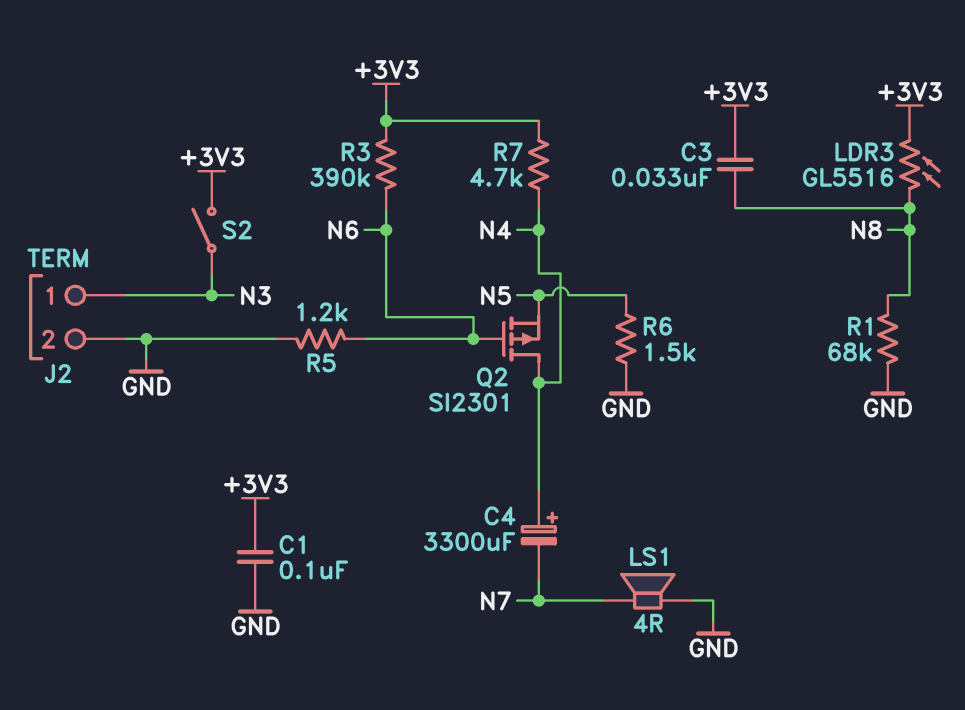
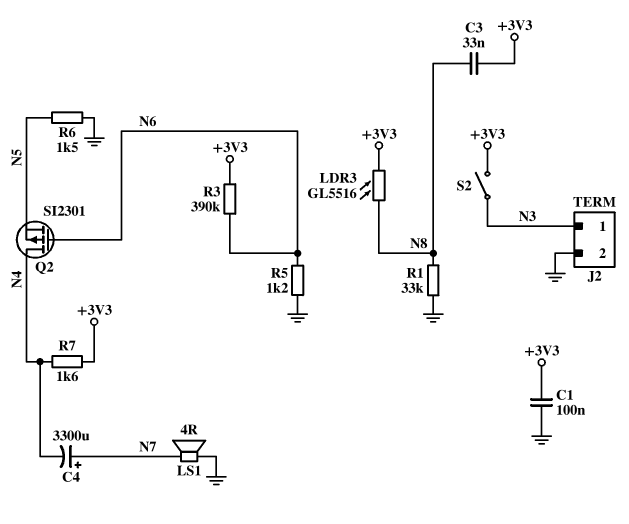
C4: 3300uF (plus N4, minus N7) -> 3300uF (plus N7, minus N4)
R1: 68k (GND, N8) -> 33k (GND, N8)
R7: 4.7k (+3V3, N4) -> 1.6k (+3V3, N4)

